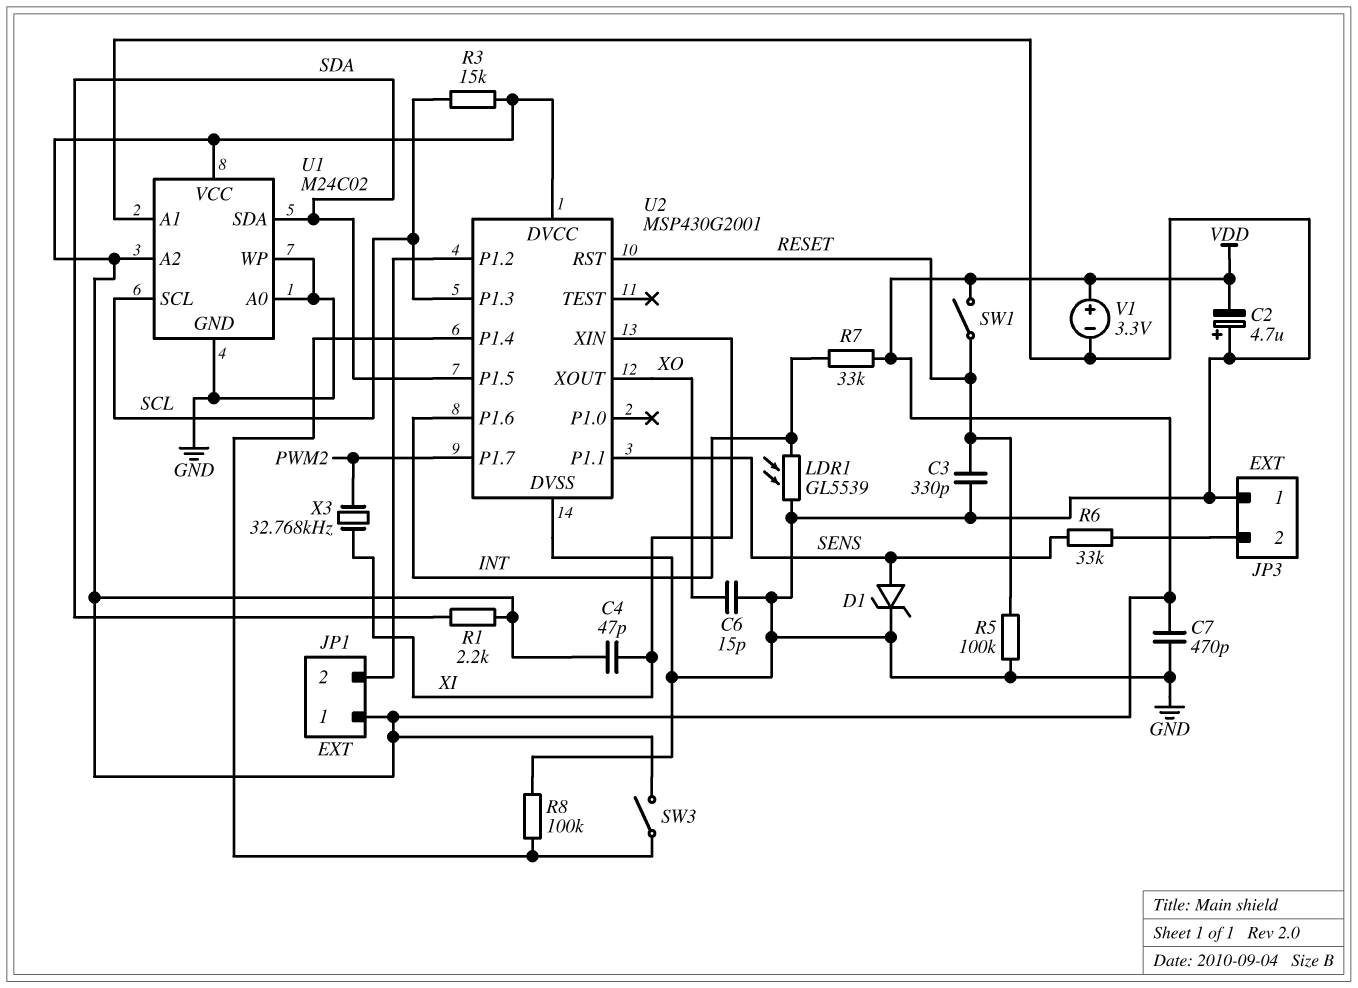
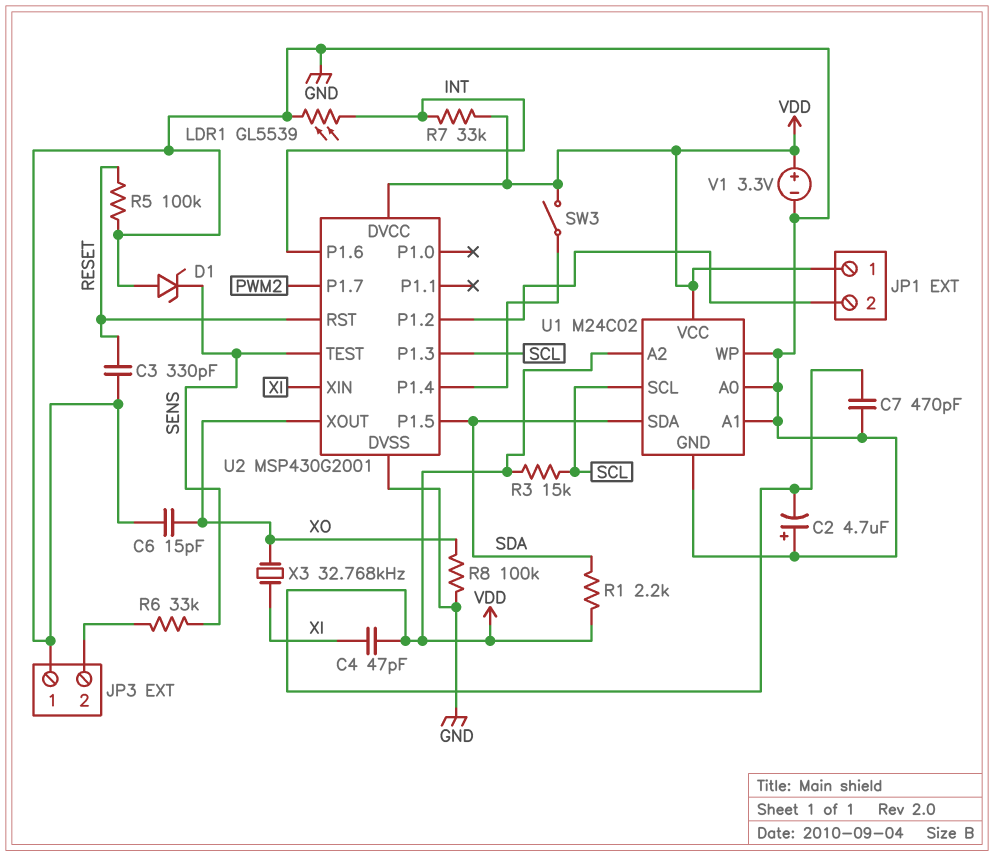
D1: zener (A SENS, K GND) -> zener (A GND, K SENS)
R8: 100k (GND, U2/P1.4) -> 100k (GND, XO)
SW1: switch (RESET, VDD) -> none
U2 pin P1.1: SENS -> none
U2 pin TEST: none -> SENS
X3: 32.768kHz (PWM2, XI) -> 32.768kHz (XI, XO)

